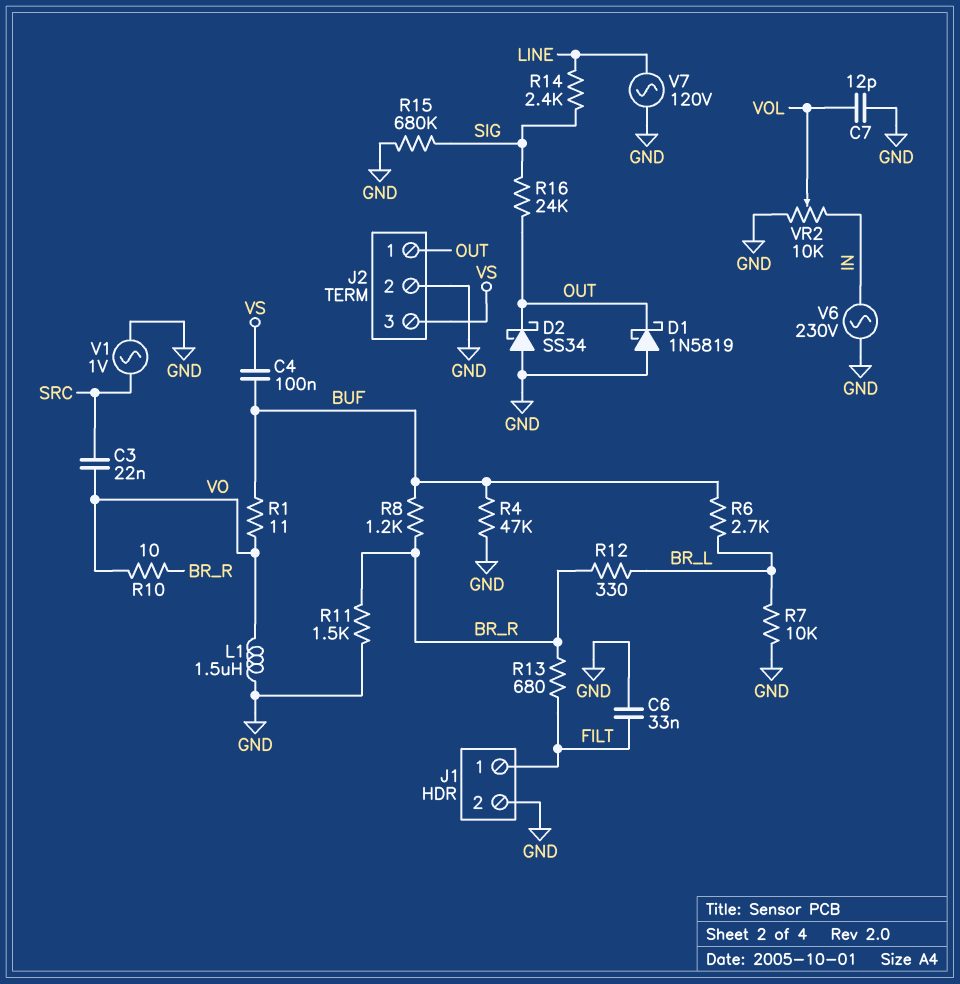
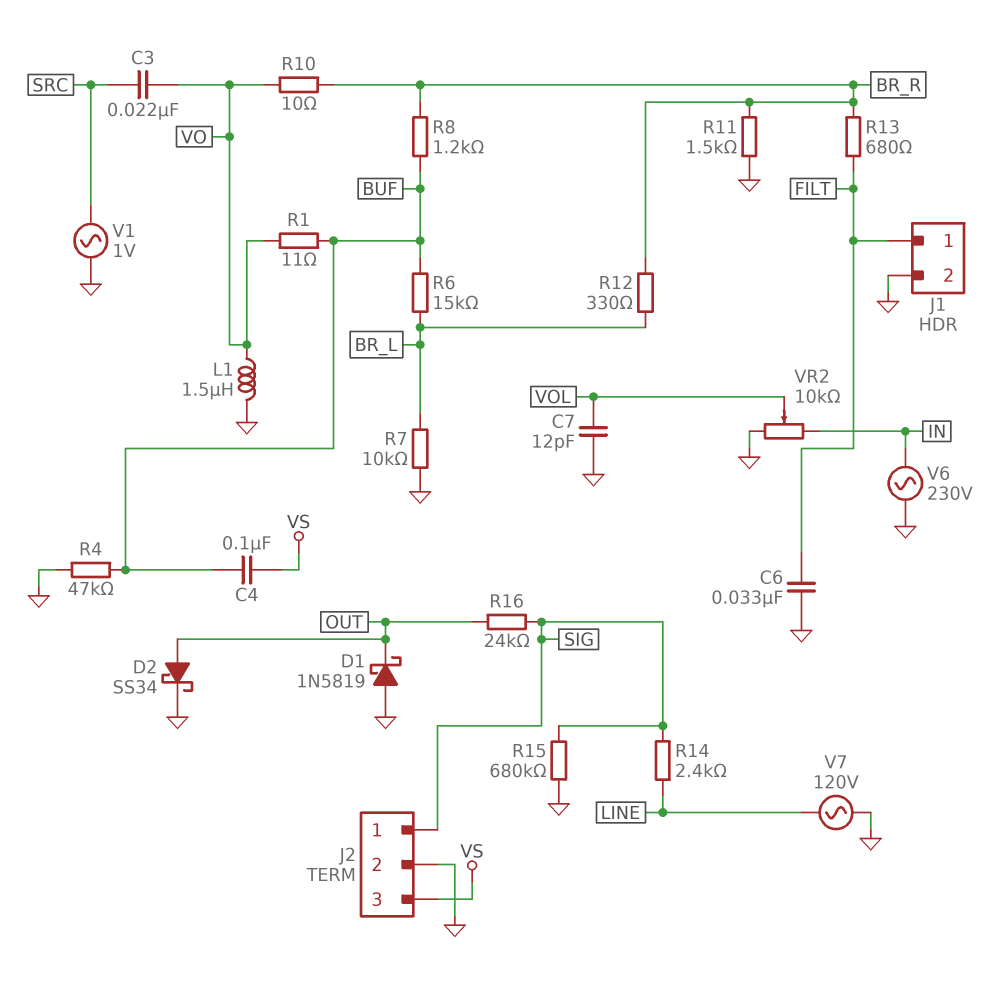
D2: schottky SS34 (A GND, K OUT) -> schottky SS34 (A OUT, K GND)
J2 pin 1: OUT -> SIG
R6: 2.7k (BR_L, BUF) -> 15k (BR_L, BUF)

